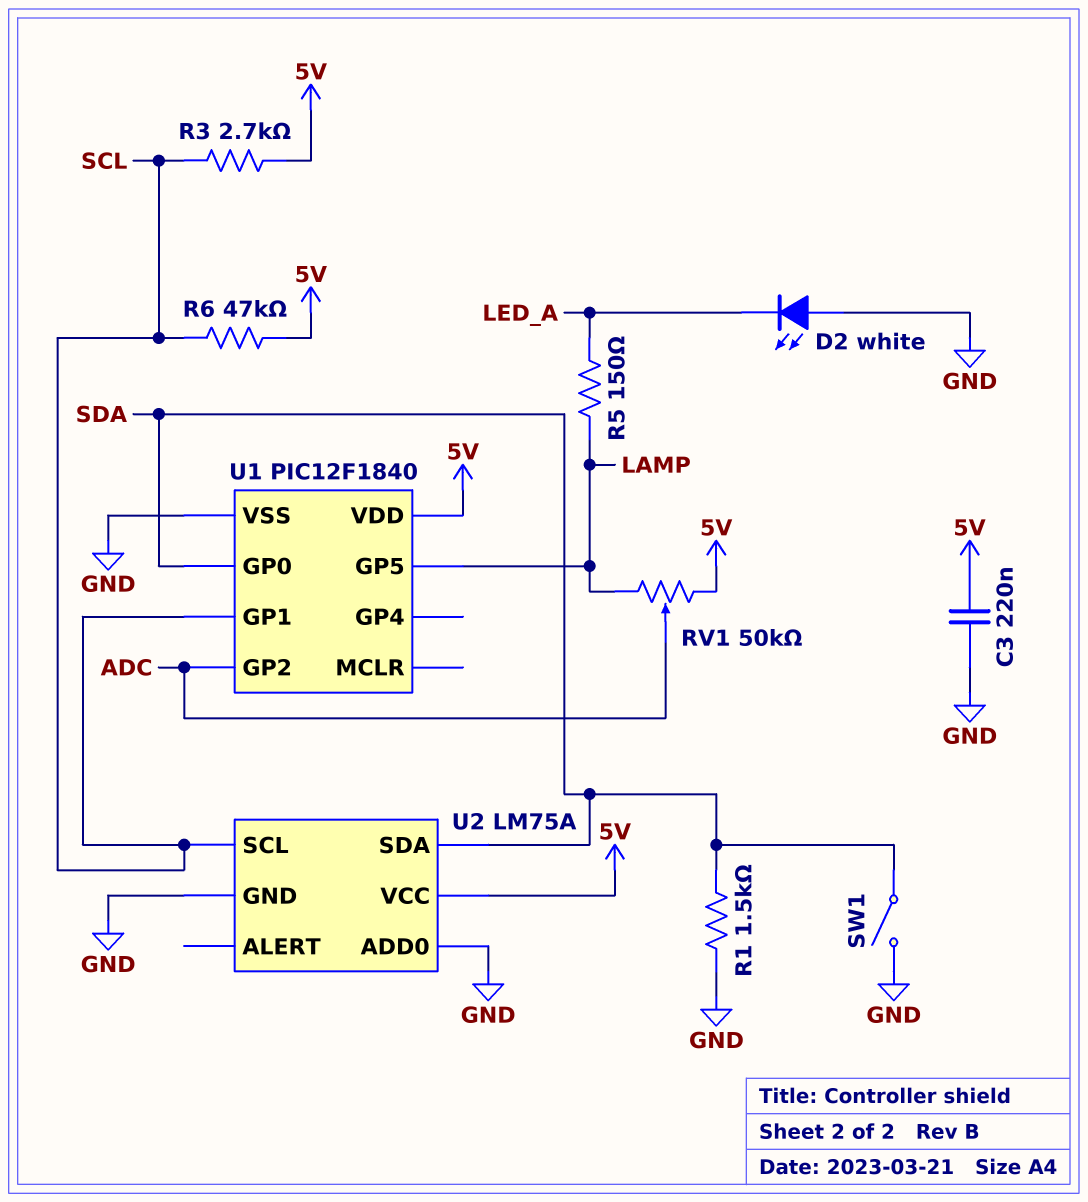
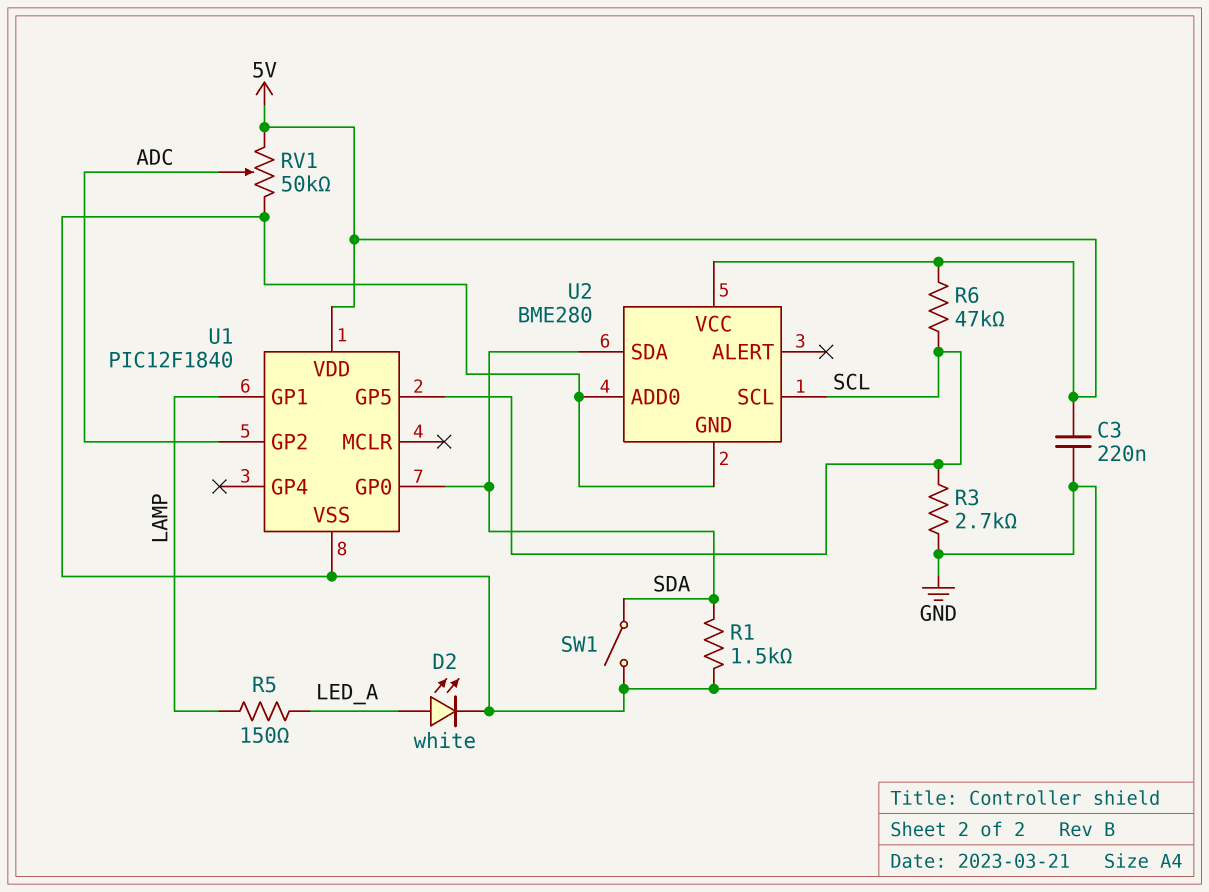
D2: LED white (A GND, K LED_A) -> LED white (A LED_A, K GND)
R3: 2.7k (5V, SCL) -> 2.7k (GND, SCL)
RV1: 50k (5V, LAMP, wiper ADC) -> 50k (5V, GND, wiper ADC)
U1 pin GP1: SCL -> LAMP
U1 pin GP5: LAMP -> SCL
U2: LM75A -> BME280

